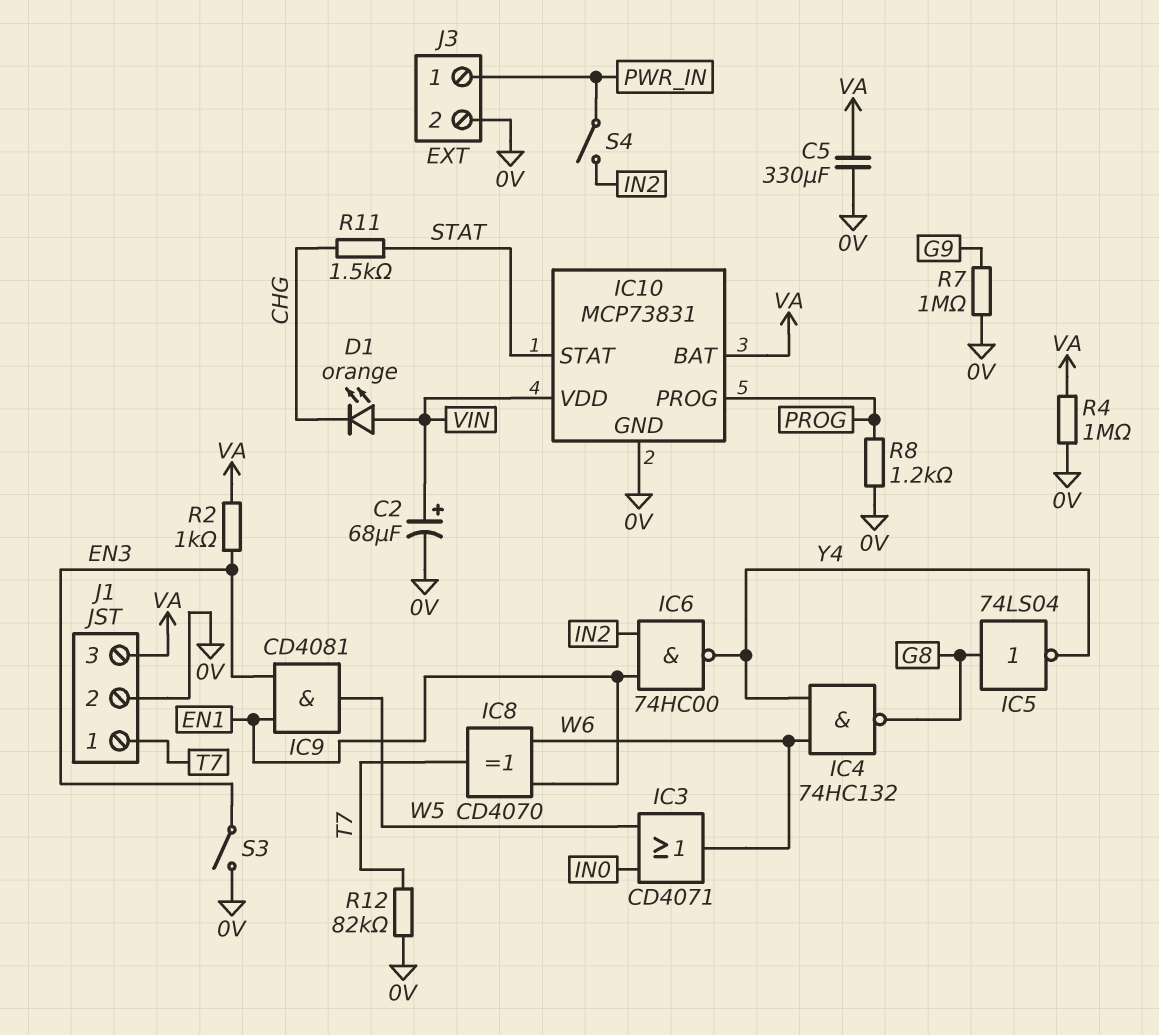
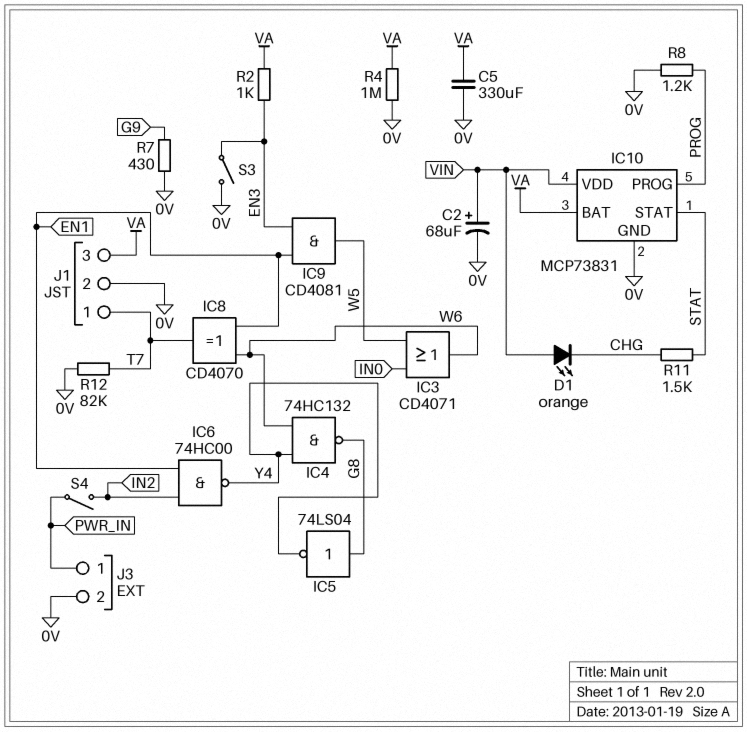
R7: 1M (0V, G9) -> 430 (0V, G9)

